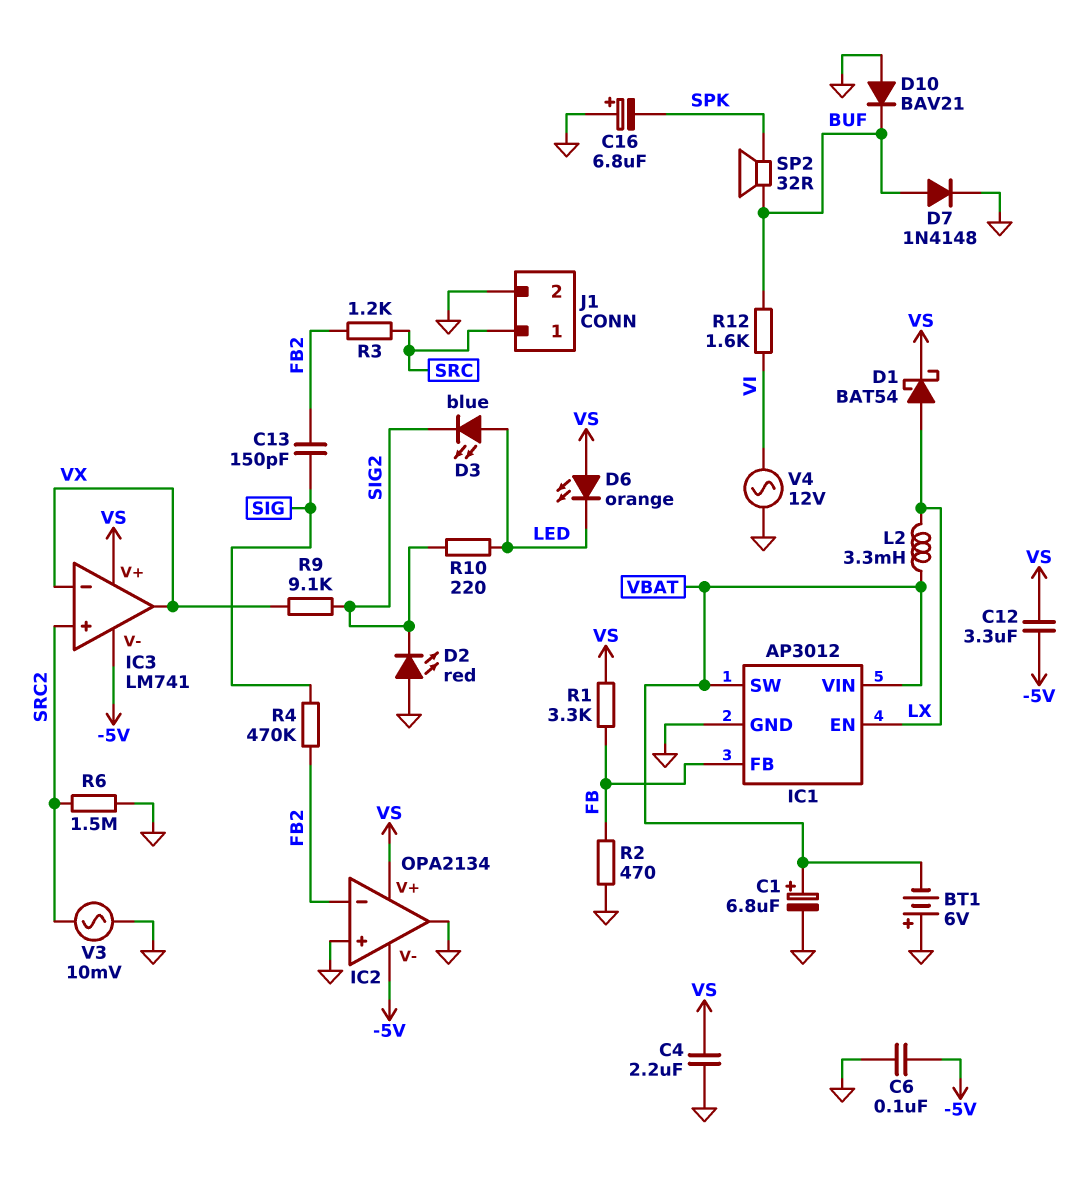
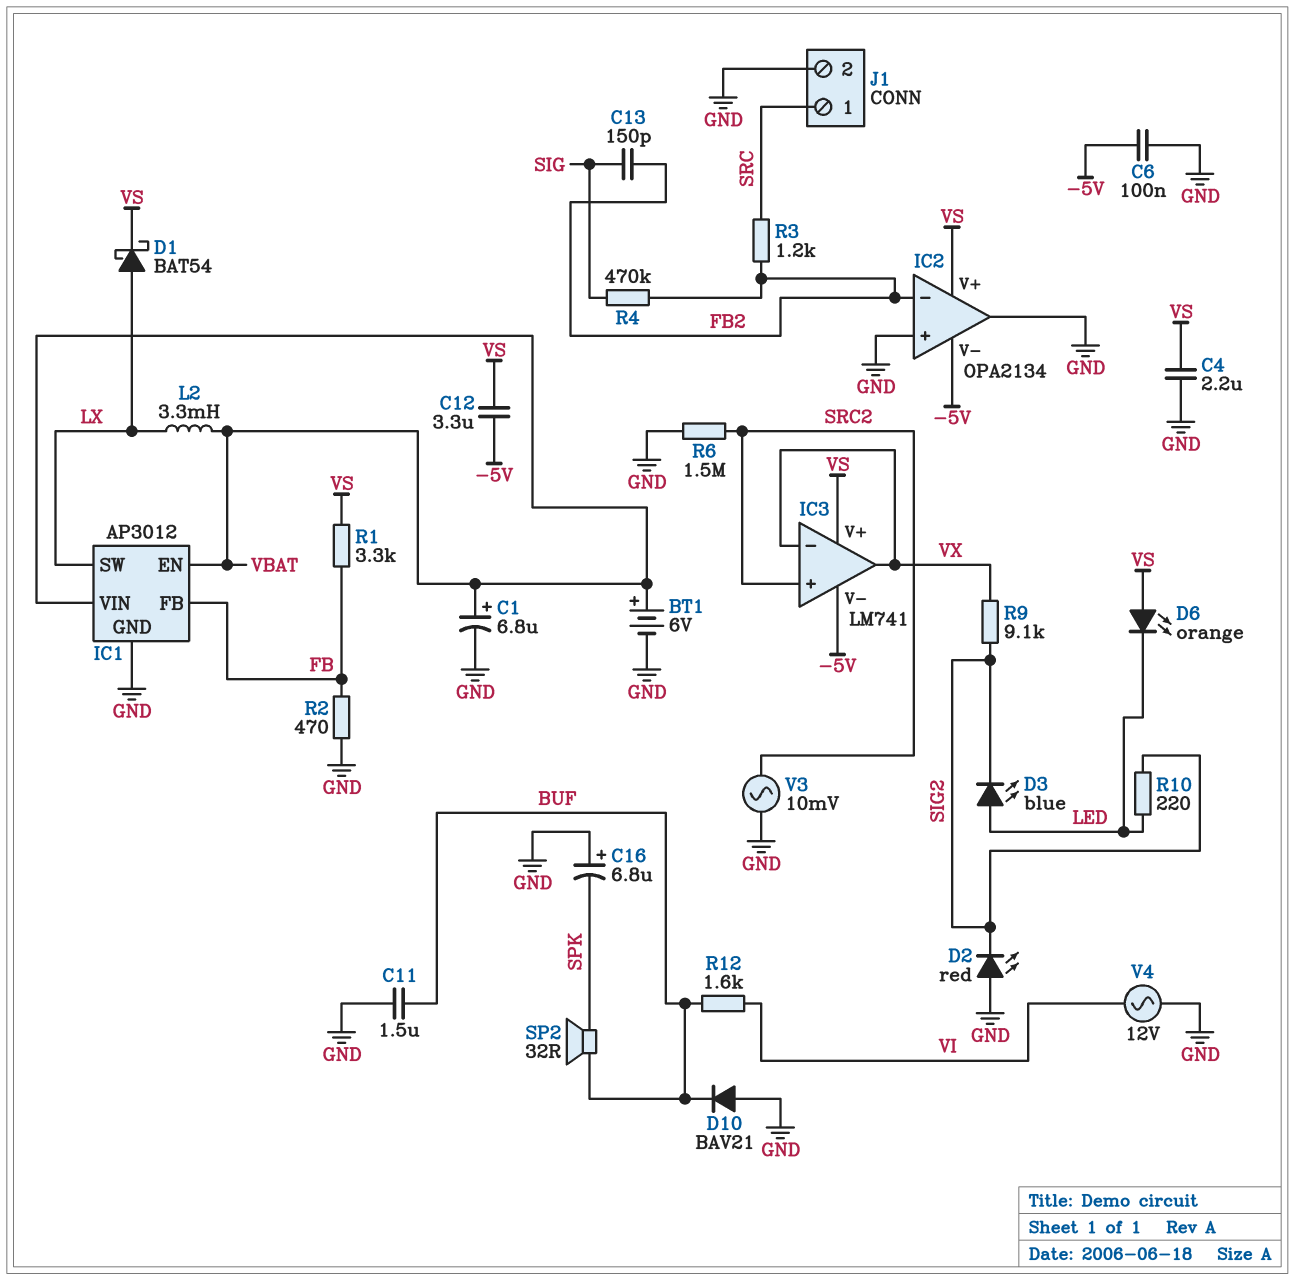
BT1: 6V (plus GND, minus VBAT) -> 6V (plus VBAT, minus GND)
C11: none -> 1.5uF (BUF, GND)
D7: diode 1N4148 (A BUF, K GND) -> none
IC1 pin EN: LX -> VBAT
IC1 pin SW: VBAT -> LX

